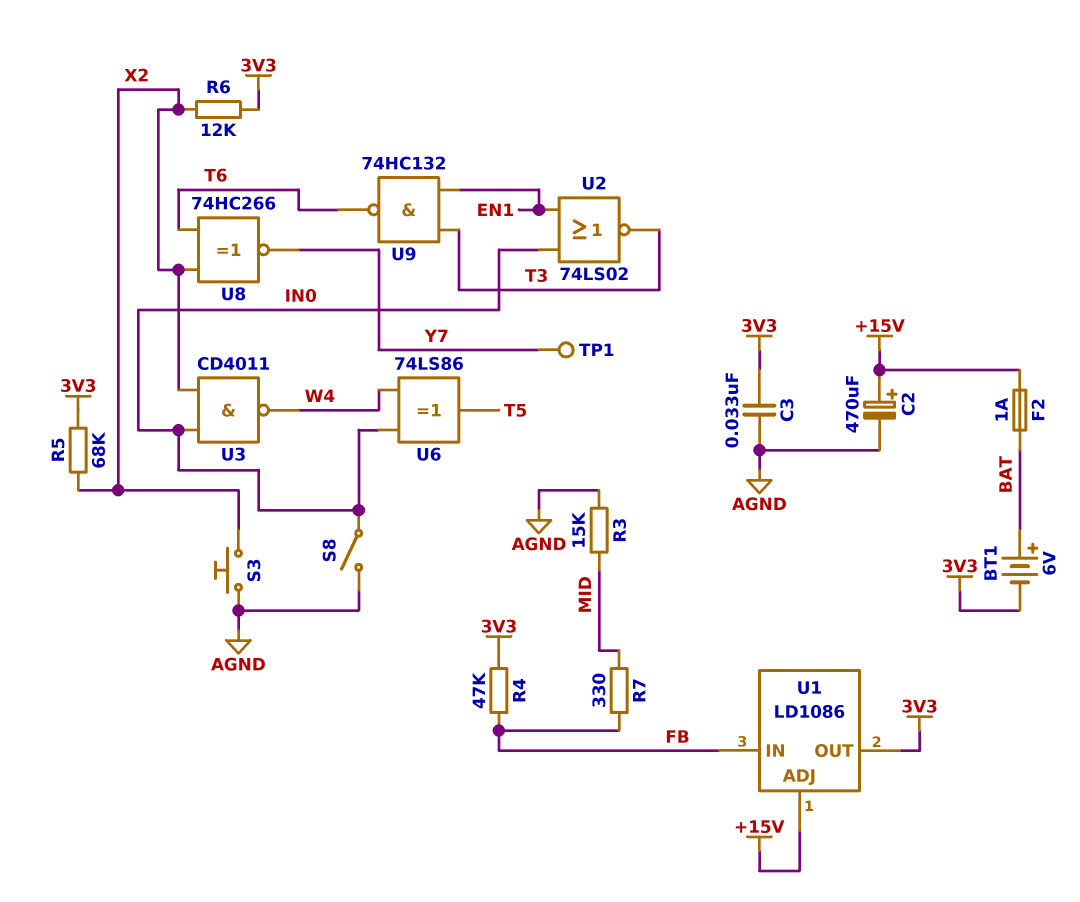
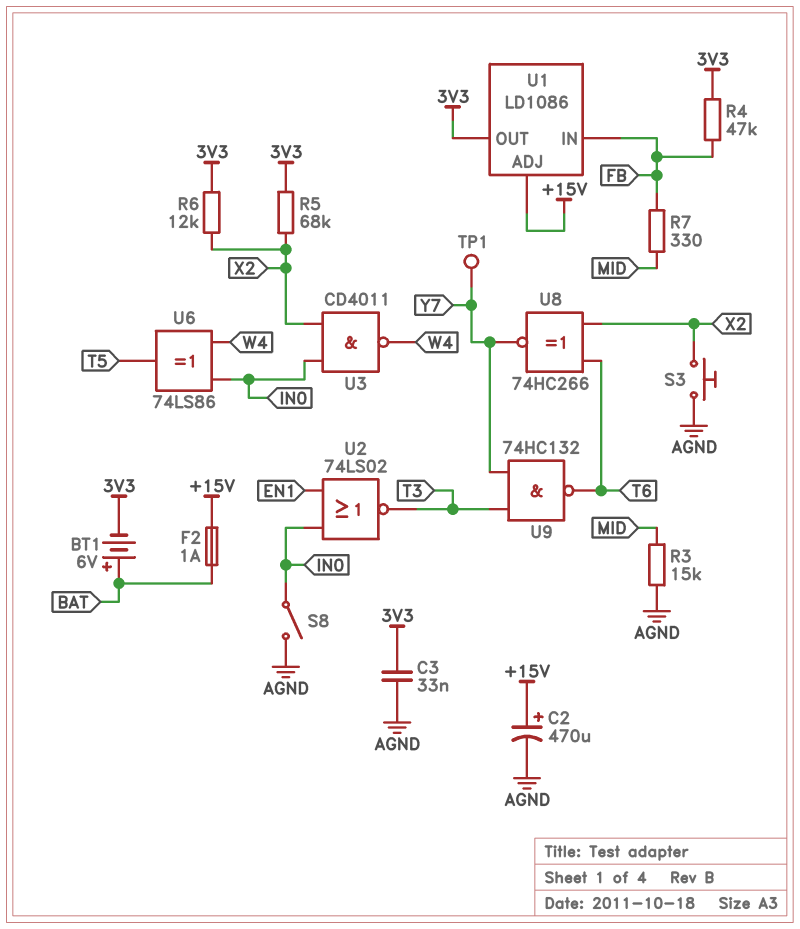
U9: NAND 74HC132 (in EN1, in T3, out T6) -> NAND 74HC132 (in T3, in Y7, out T6)

